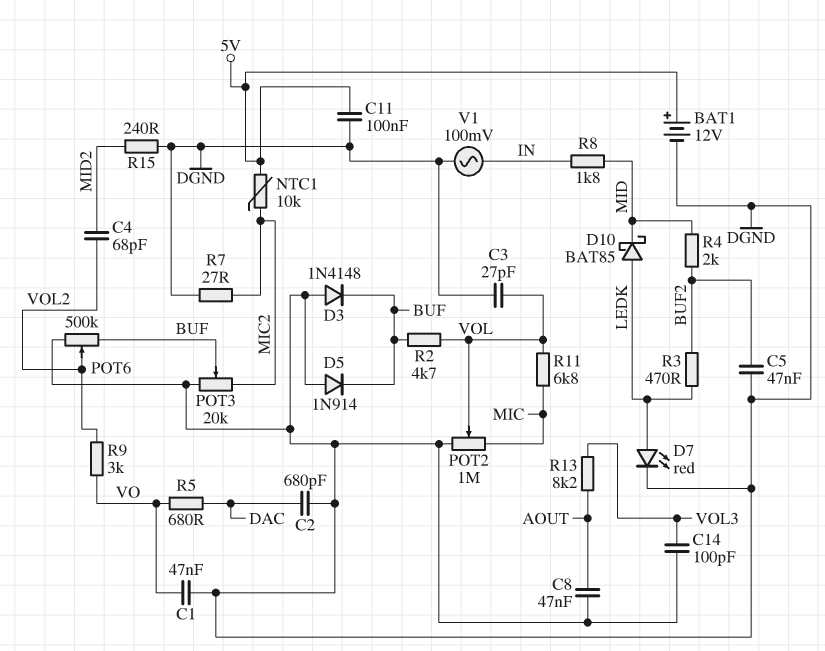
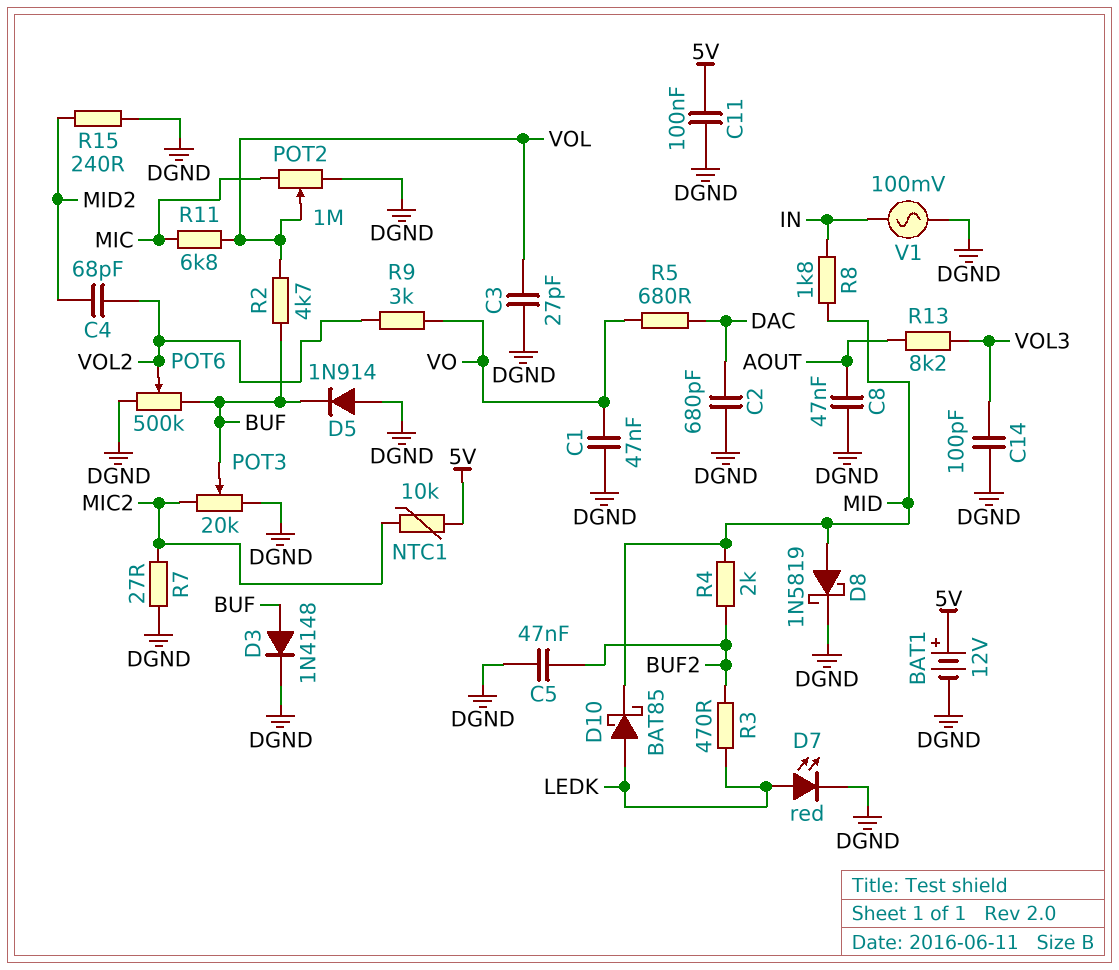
D3: diode 1N4148 (A DGND, K BUF) -> diode 1N4148 (A BUF, K DGND)
D8: none -> schottky 1N5819 (A MID, K DGND)

